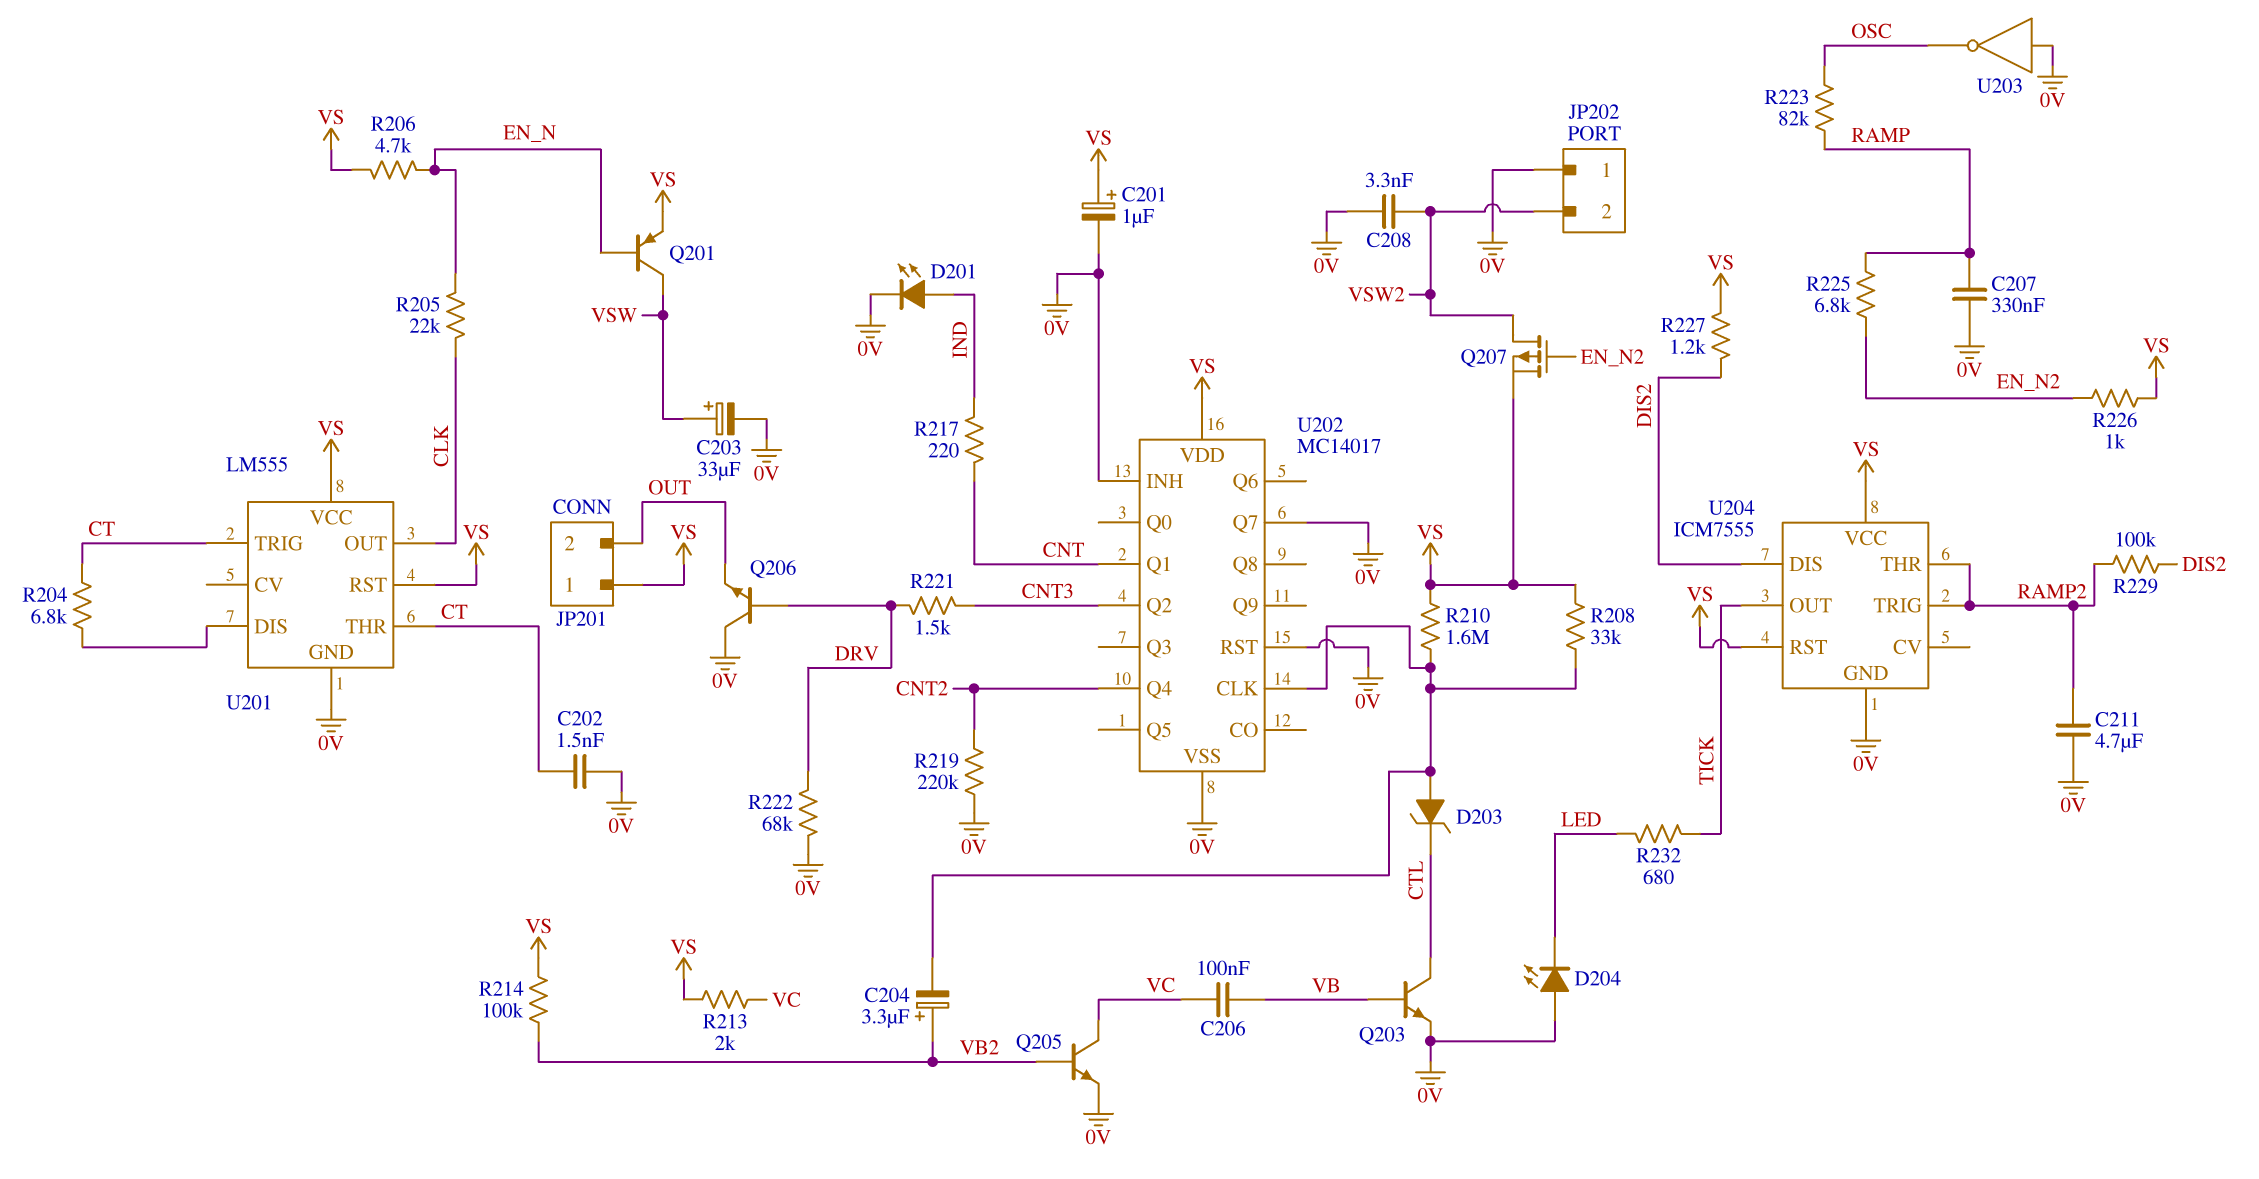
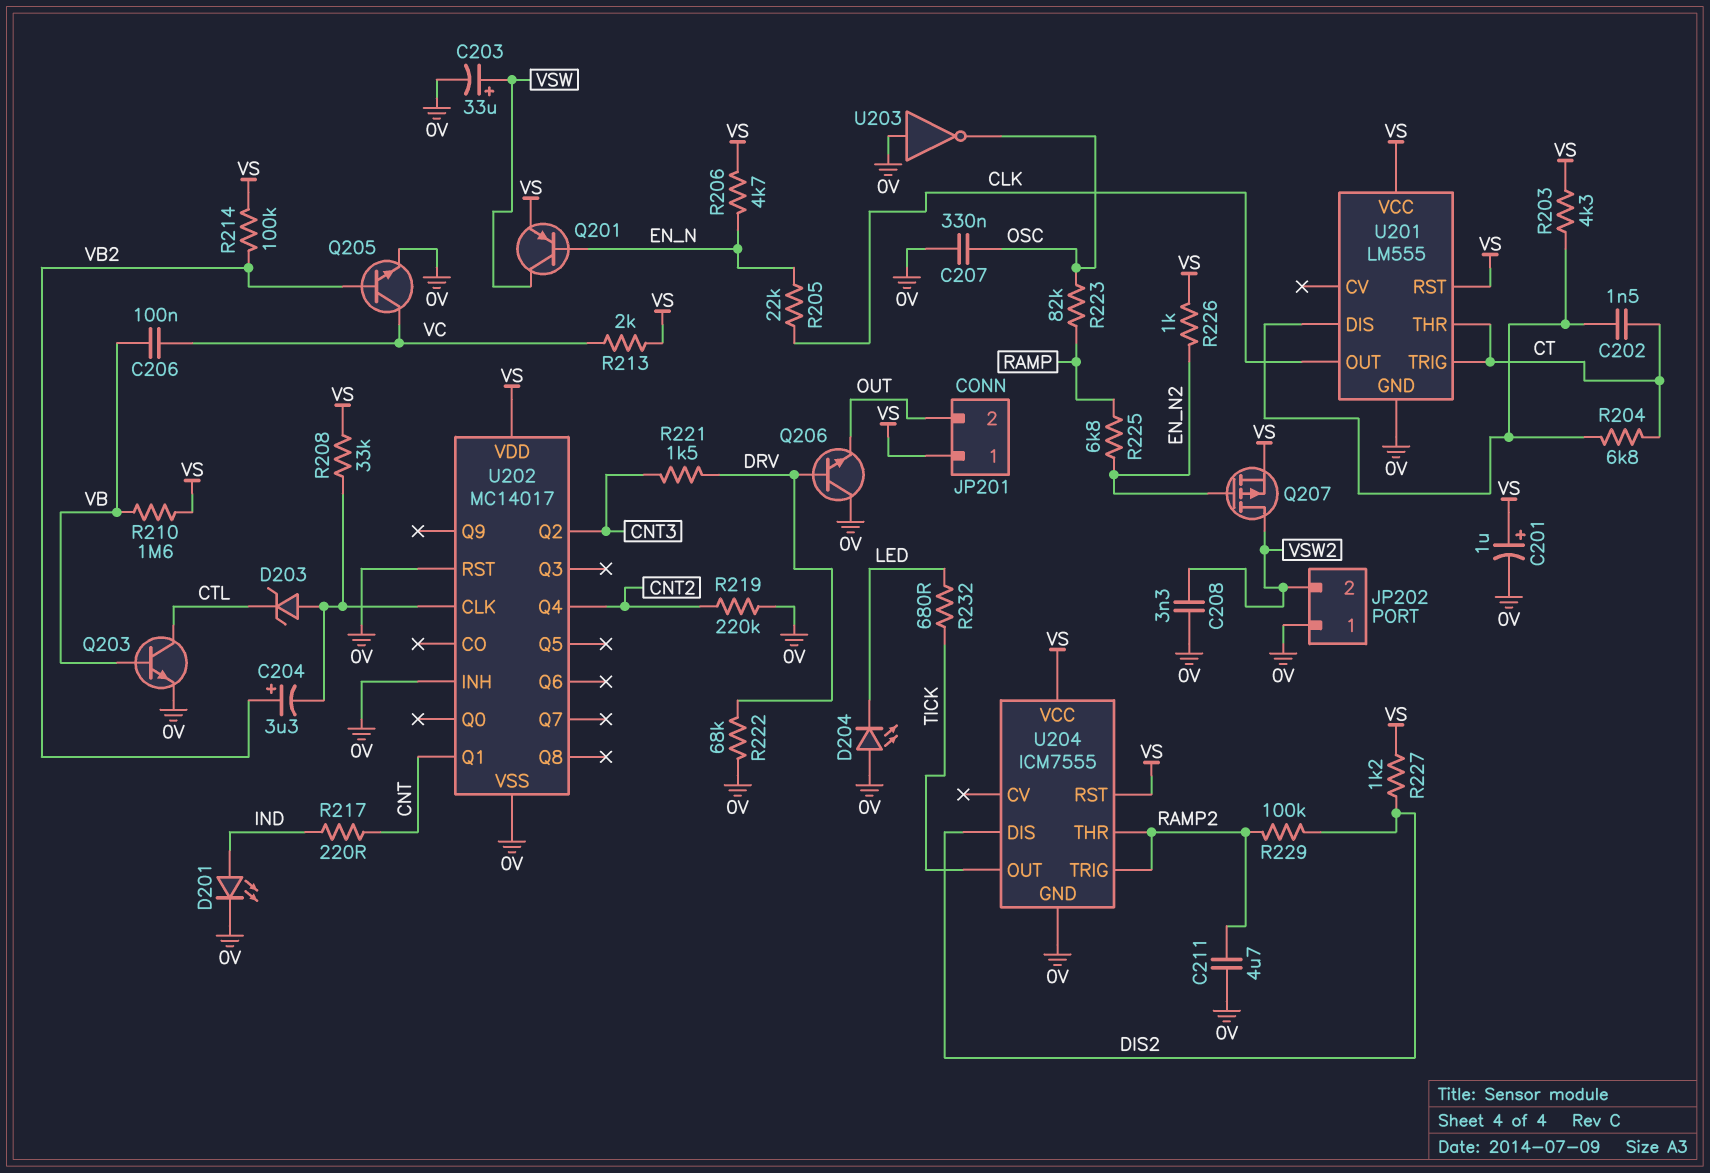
C202: 1.5nF (0V, CT) -> 1.5nF (CT, U201/DIS)
C207: 330nF (0V, RAMP) -> 330nF (0V, OSC)
R203: none -> 4.3k (U201/DIS, VS)
R210: 1.6M (U202/CLK, VS) -> 1.6M (VB, VS)
U202 pin Q7: 0V -> none

